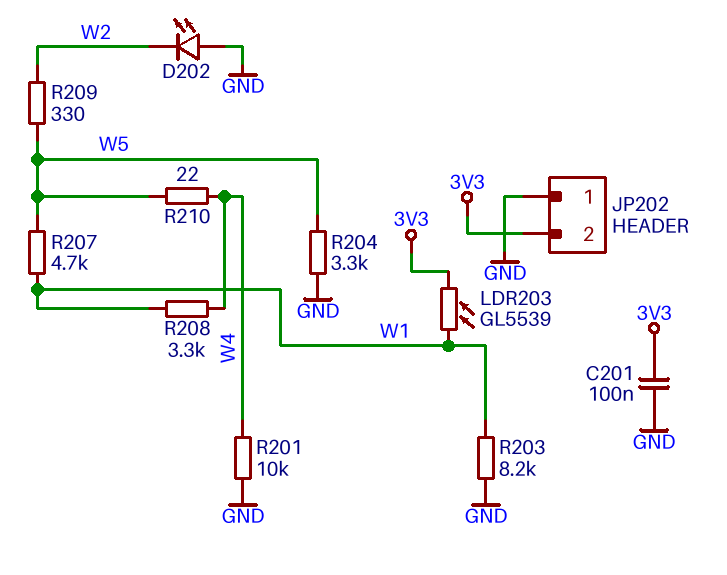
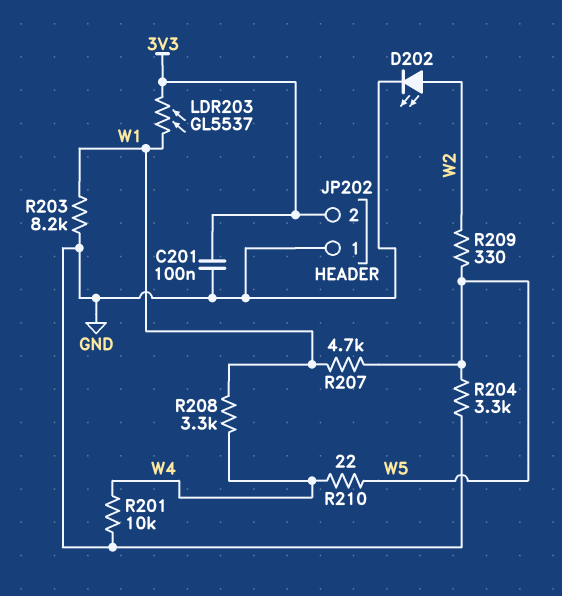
D202: LED (A GND, K W2) -> LED (A W2, K GND)
LDR203: GL5539 (3V3, W1) -> GL5537 (3V3, W1)

